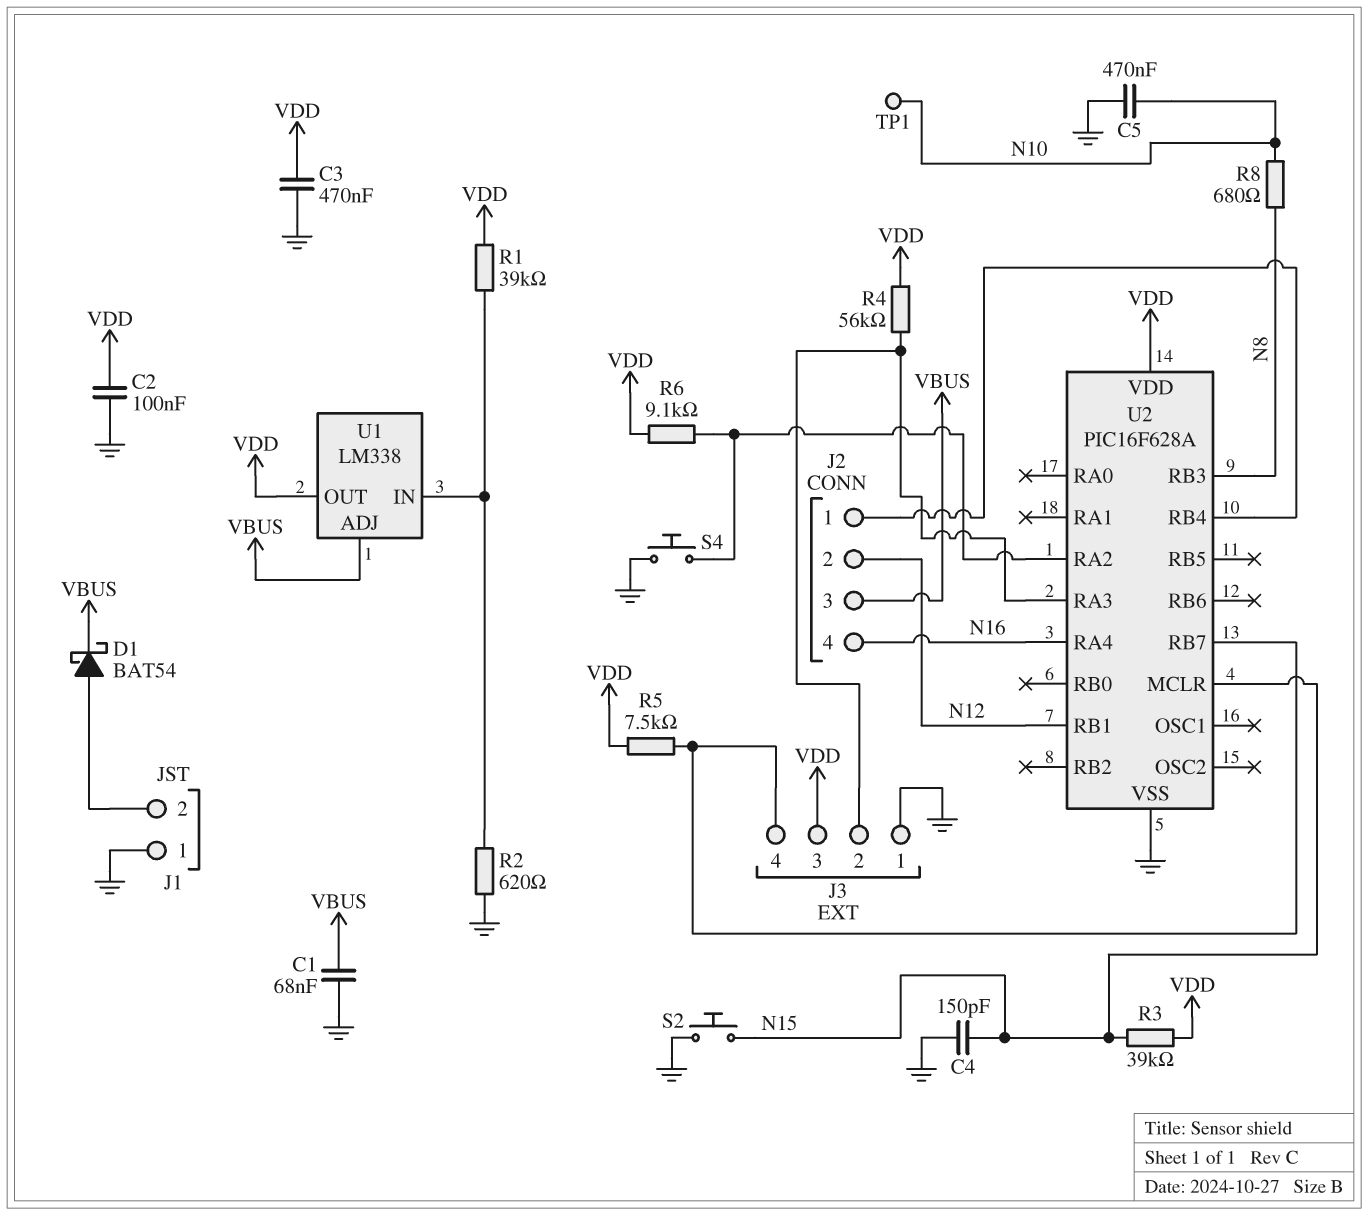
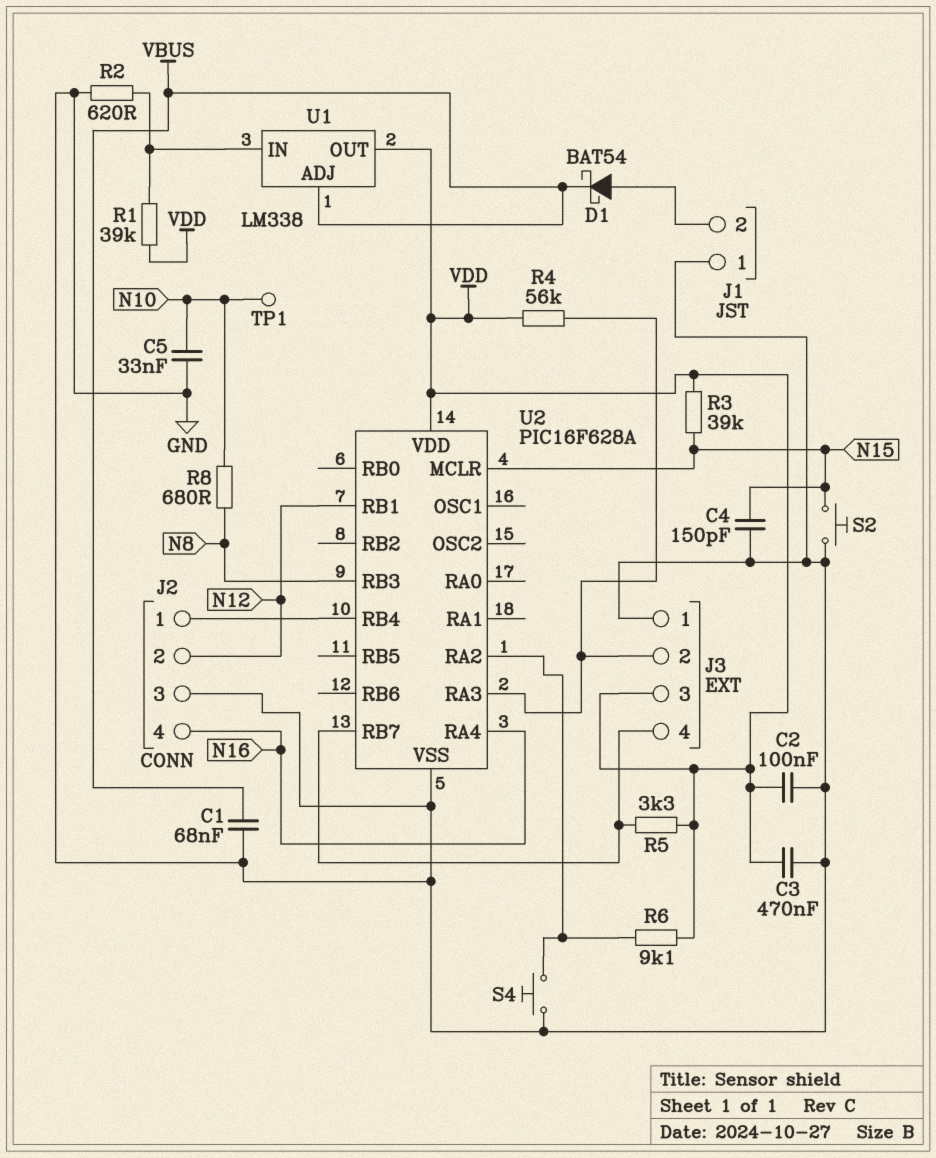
C5: 470nF (GND, N10) -> 33nF (GND, N10)
J2 pin 3: VBUS -> GND
R5: 7.5k (J3/4, VDD) -> 3.3k (J3/4, VDD)

